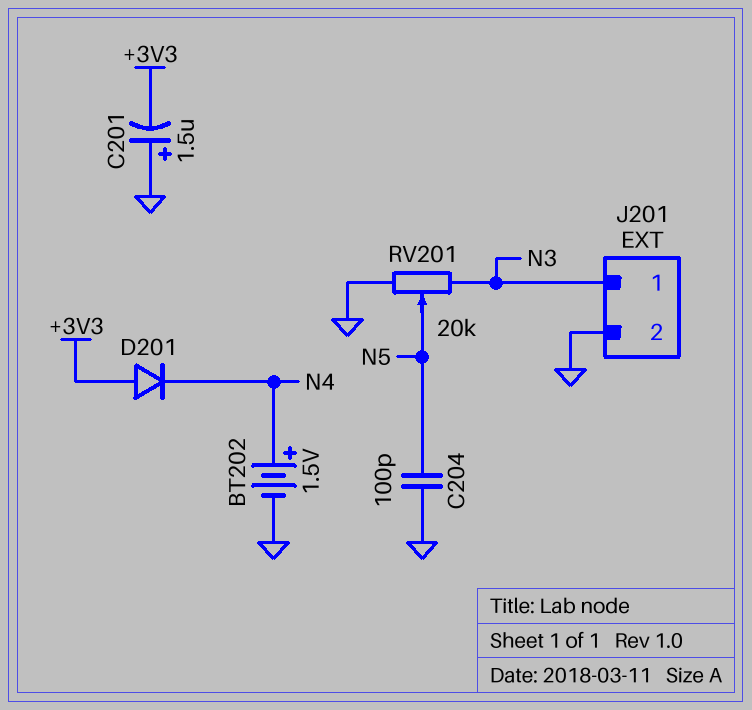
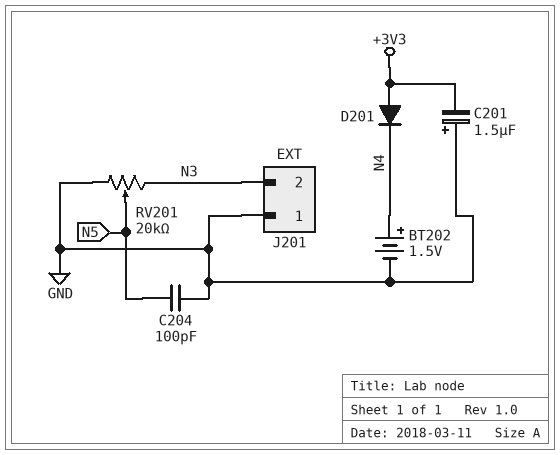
J201 pin 1: N3 -> GND
J201 pin 2: GND -> N3

